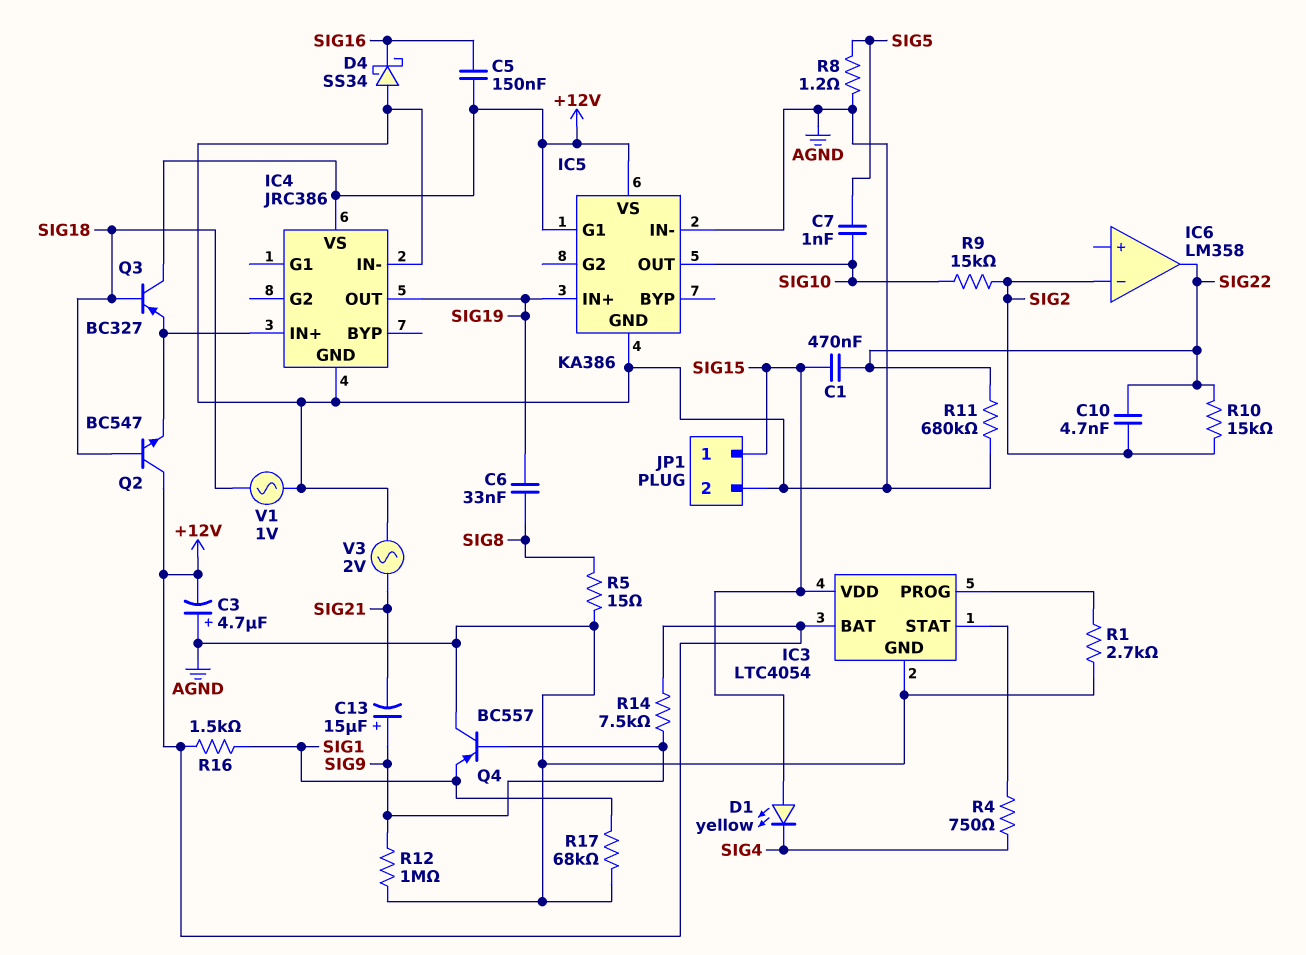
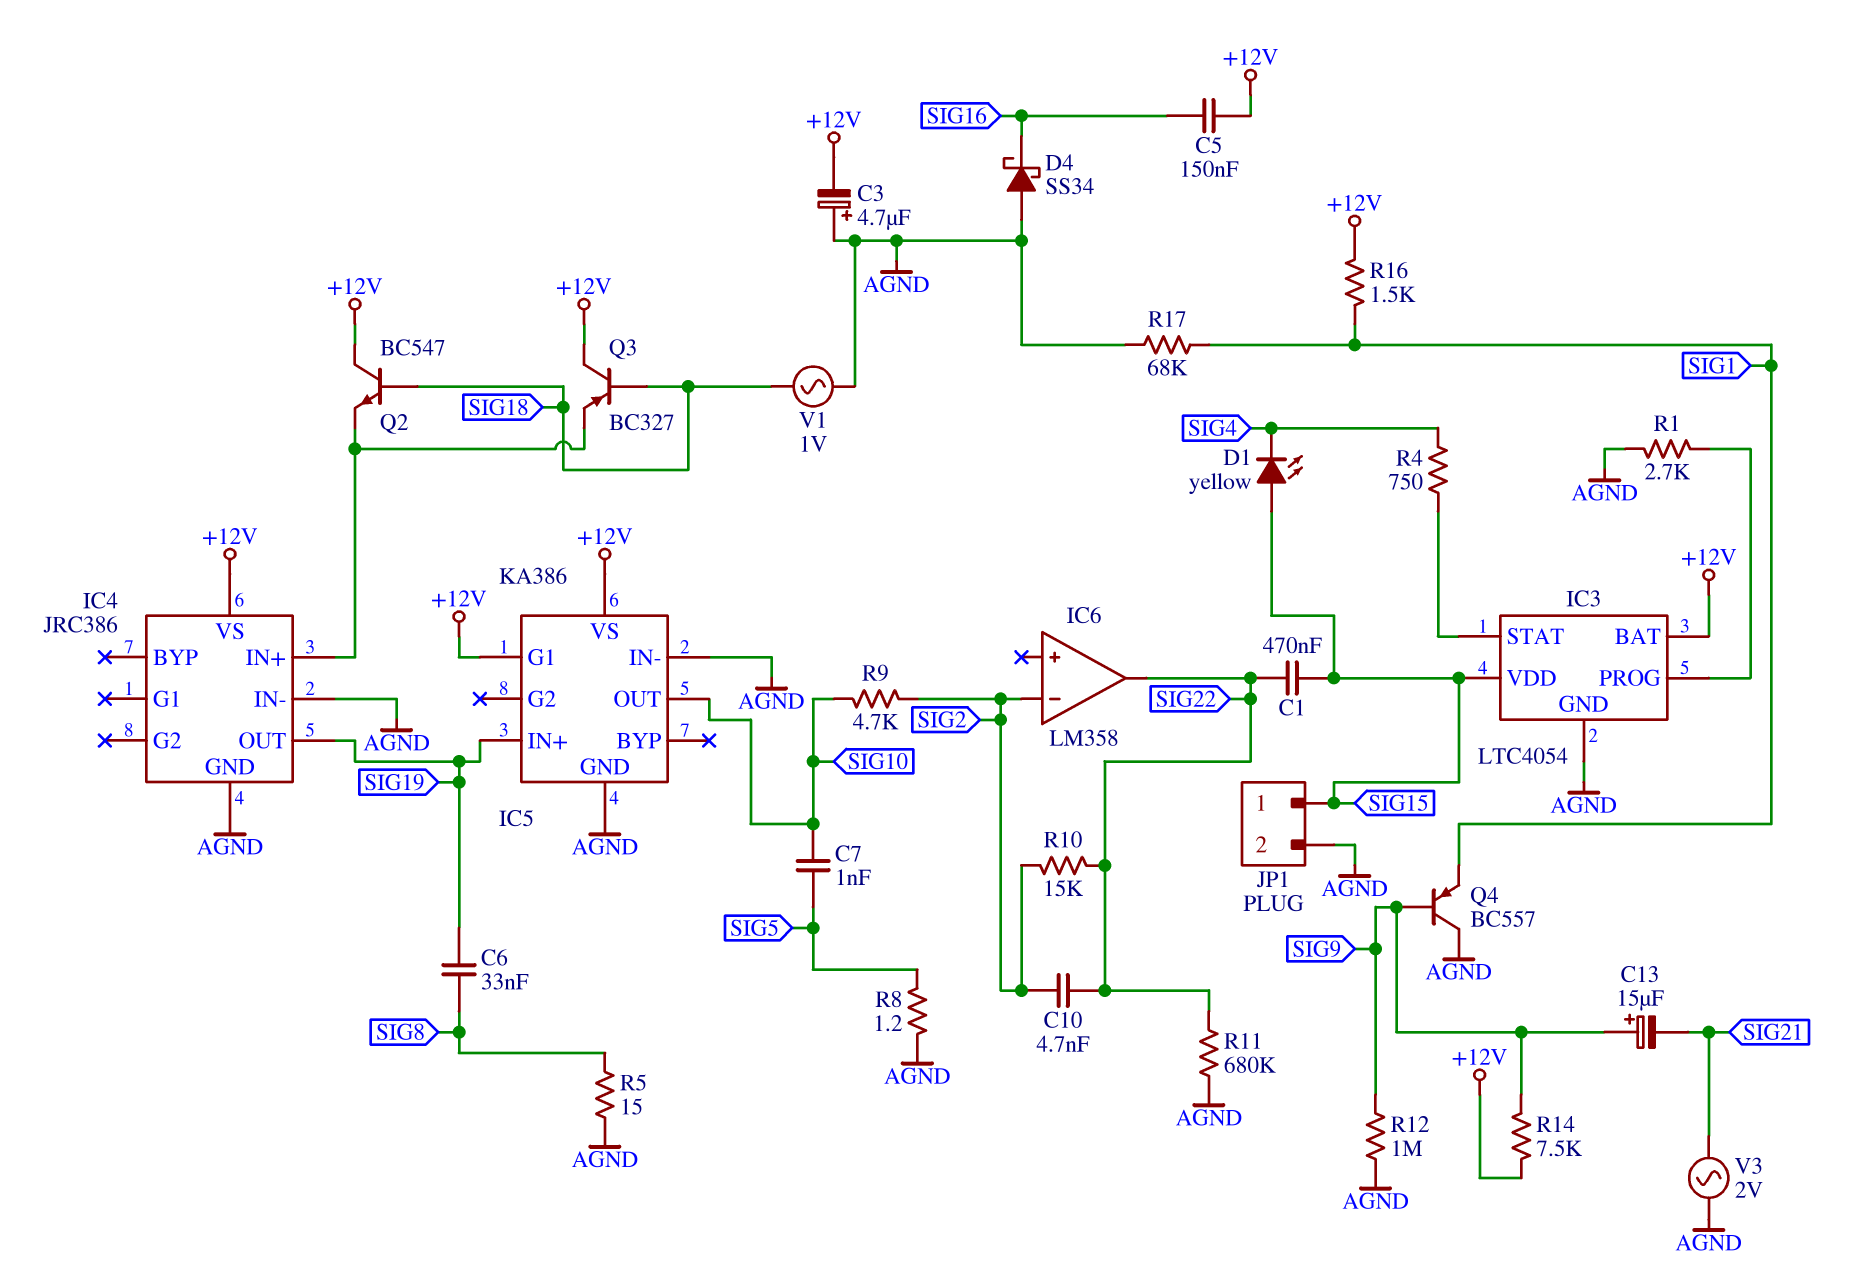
R9: 15k (SIG2, SIG10) -> 4.7k (SIG2, SIG10)

